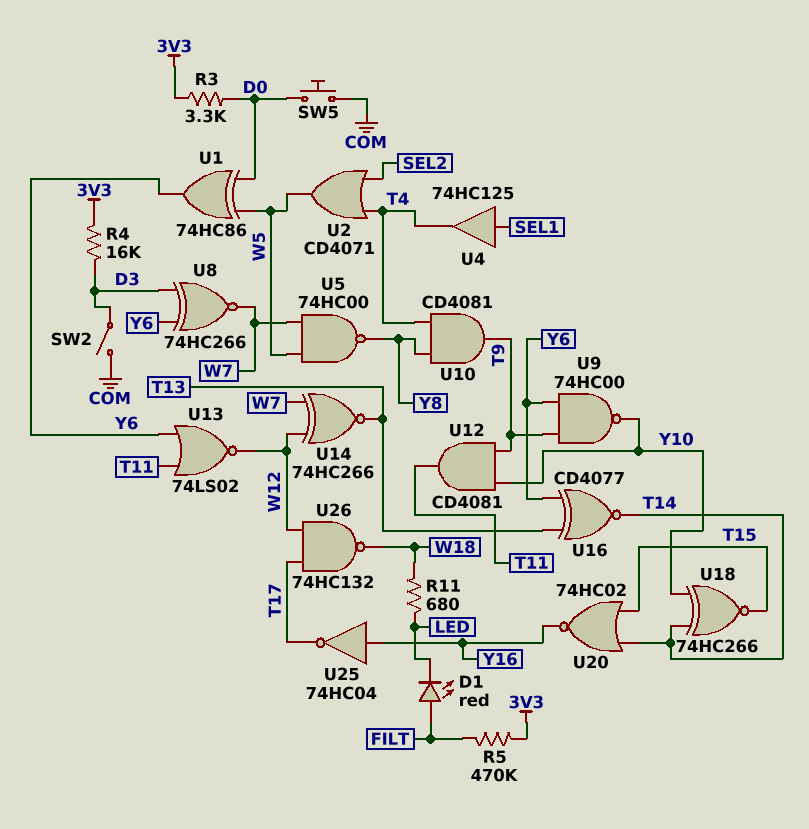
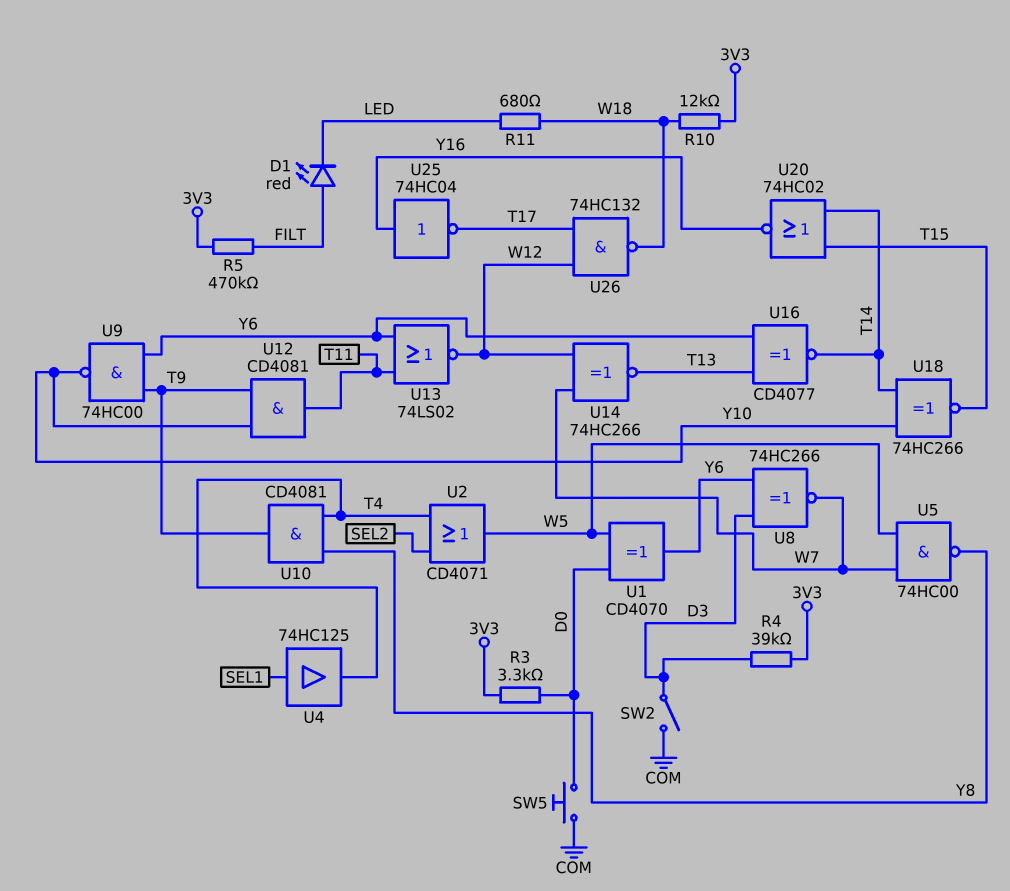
R4: 16k (3V3, D3) -> 39k (3V3, D3)
R10: none -> 12k (3V3, W18)
U1: XOR 74HC86 (in D0, in W5, out Y6) -> XOR CD4070 (in D0, in W5, out Y6)

